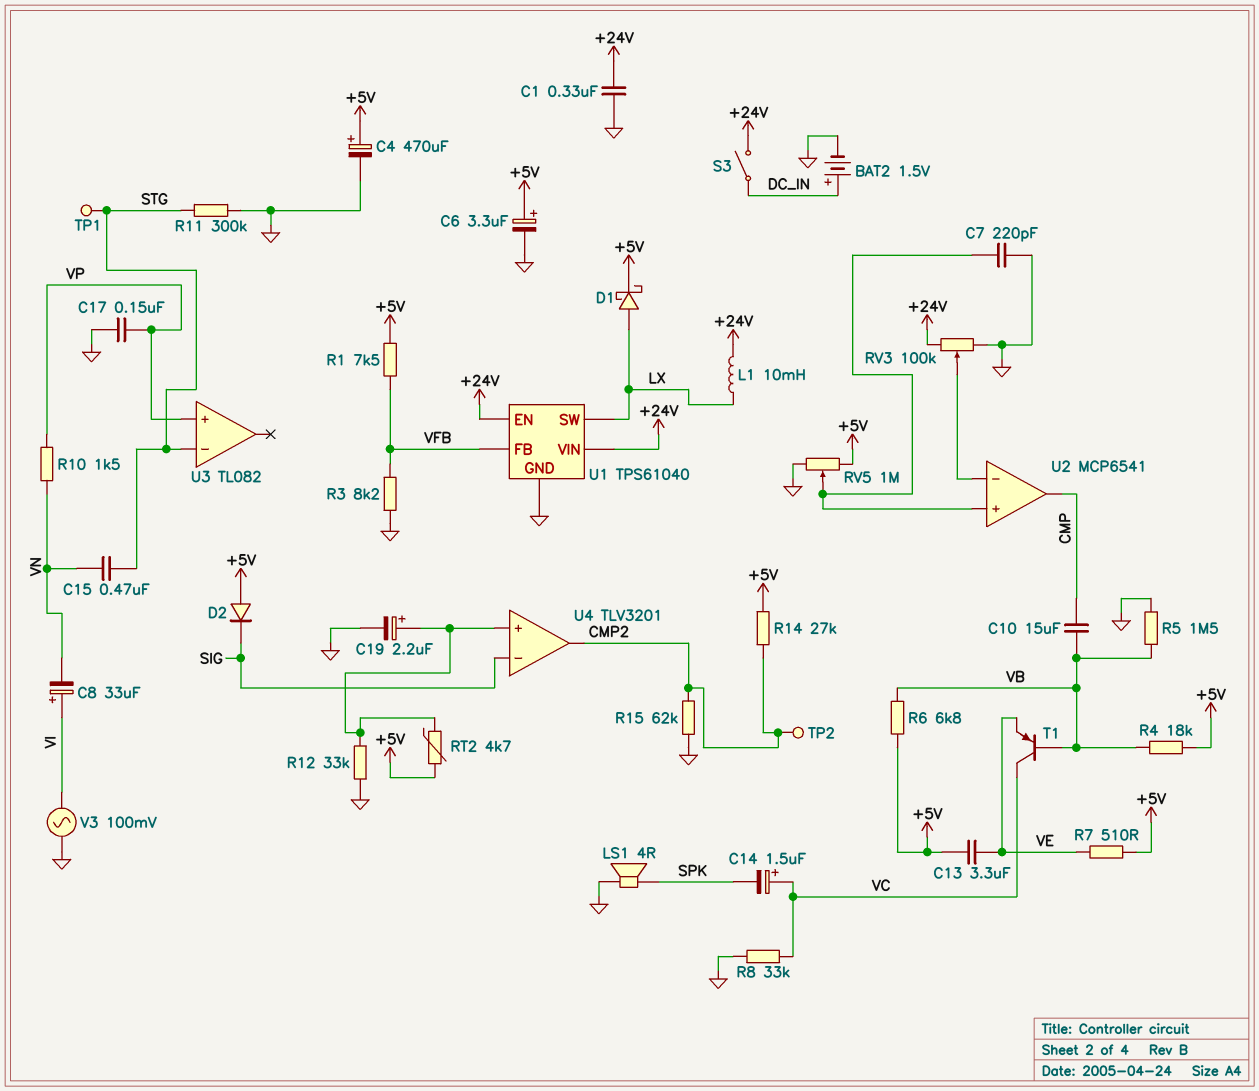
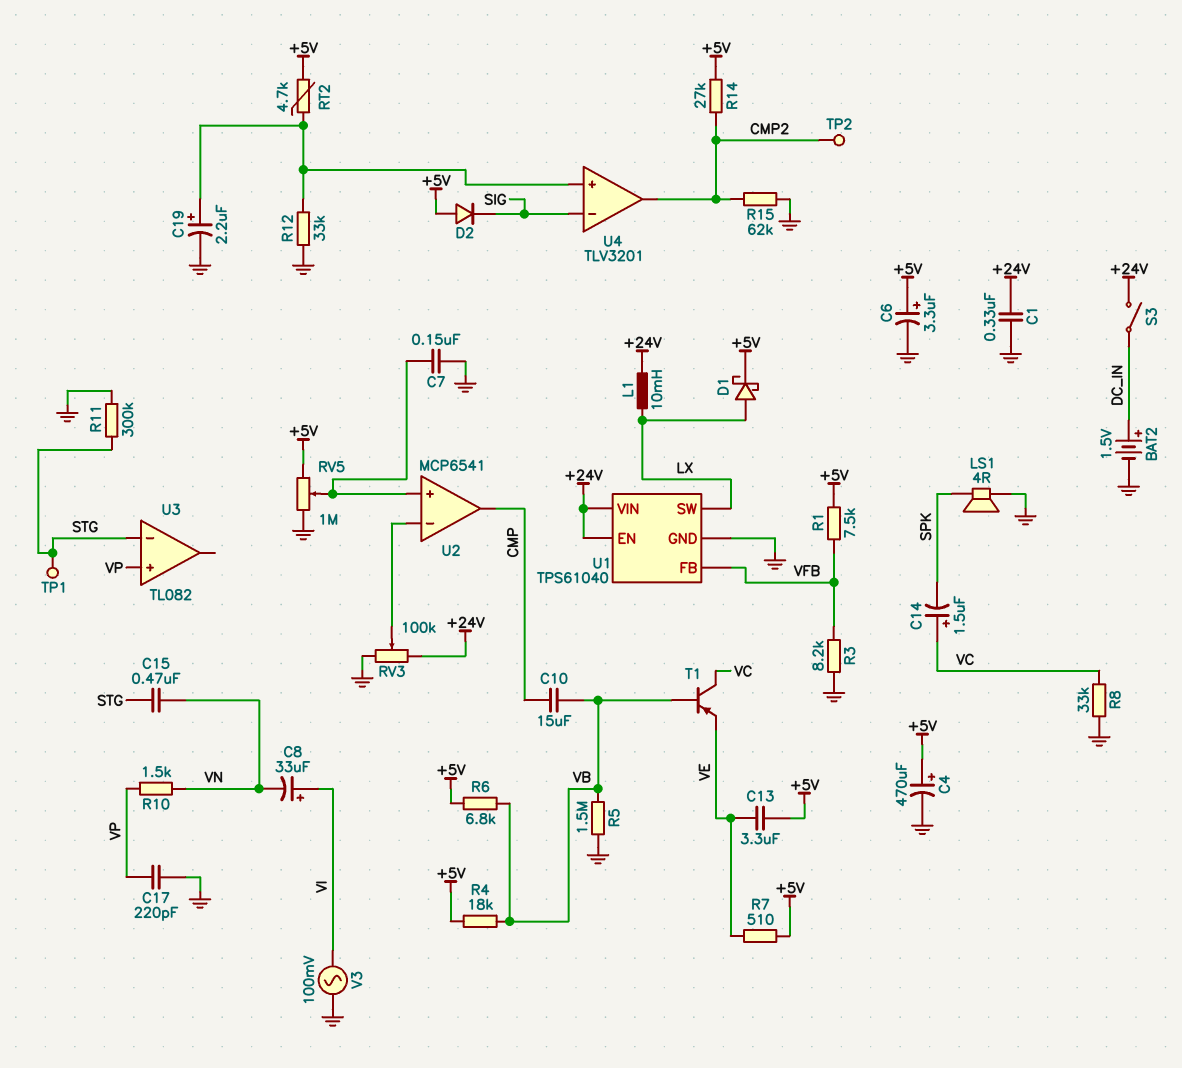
C7: 220pF (GND, U2/in+) -> 150nF (GND, U2/in+)
C17: 150nF (GND, VP) -> 220pF (GND, VP)

